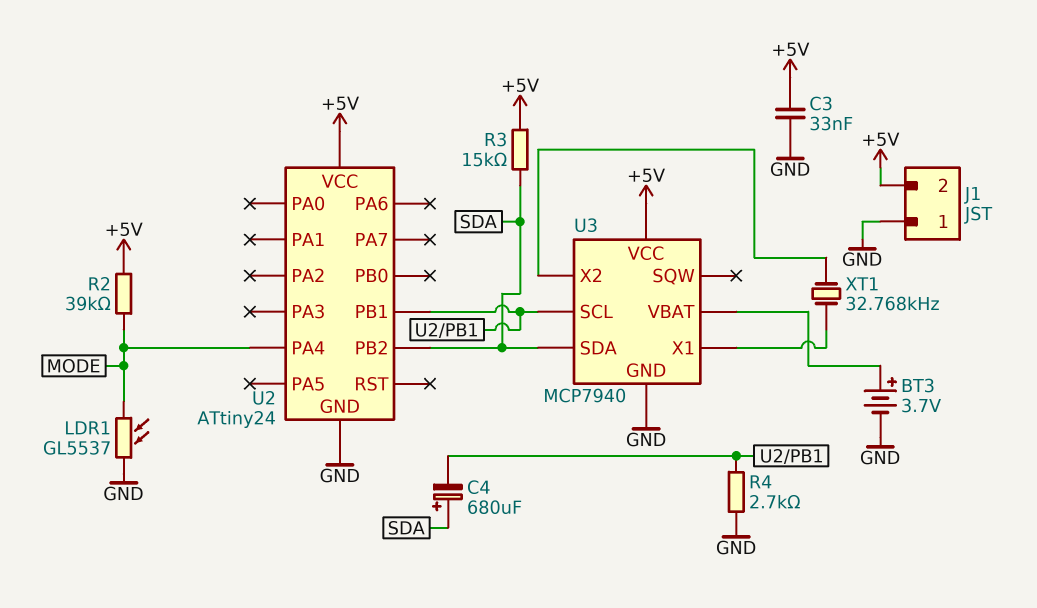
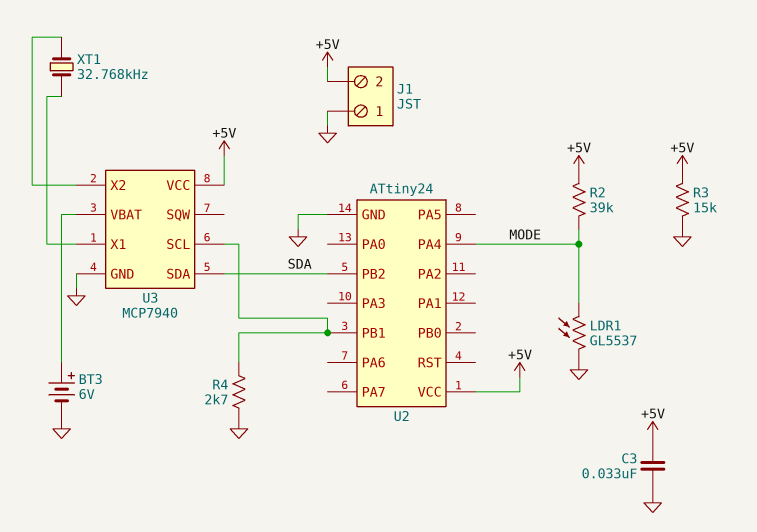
BT3: 3.7V (plus U3/VBAT, minus GND) -> 6V (plus U3/VBAT, minus GND)
C4: 680uF (plus SDA, minus U2/PB1) -> none
R3: 15k (+5V, SDA) -> 15k (+5V, GND)

